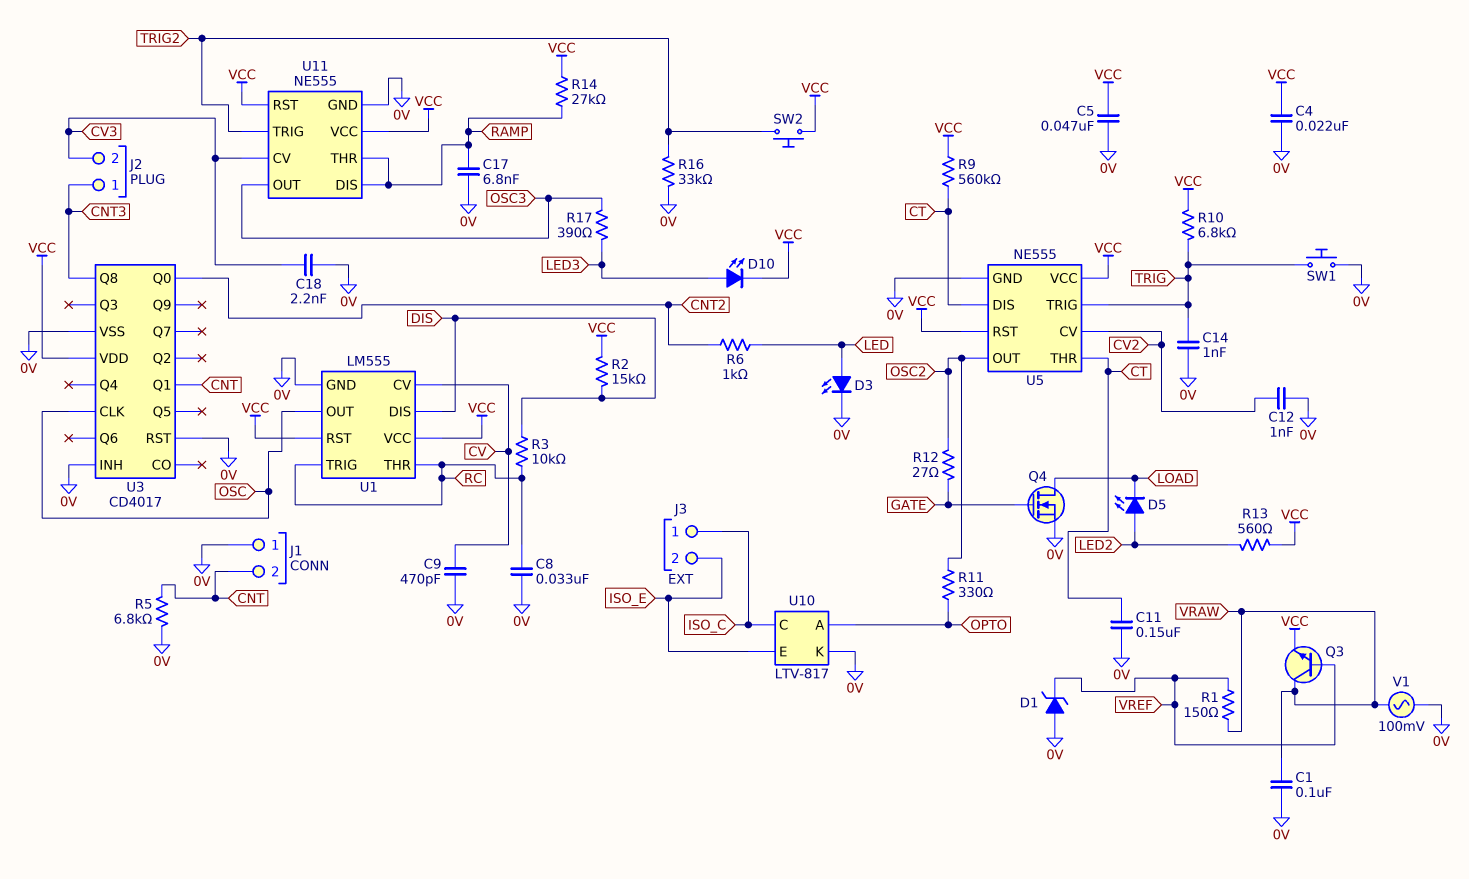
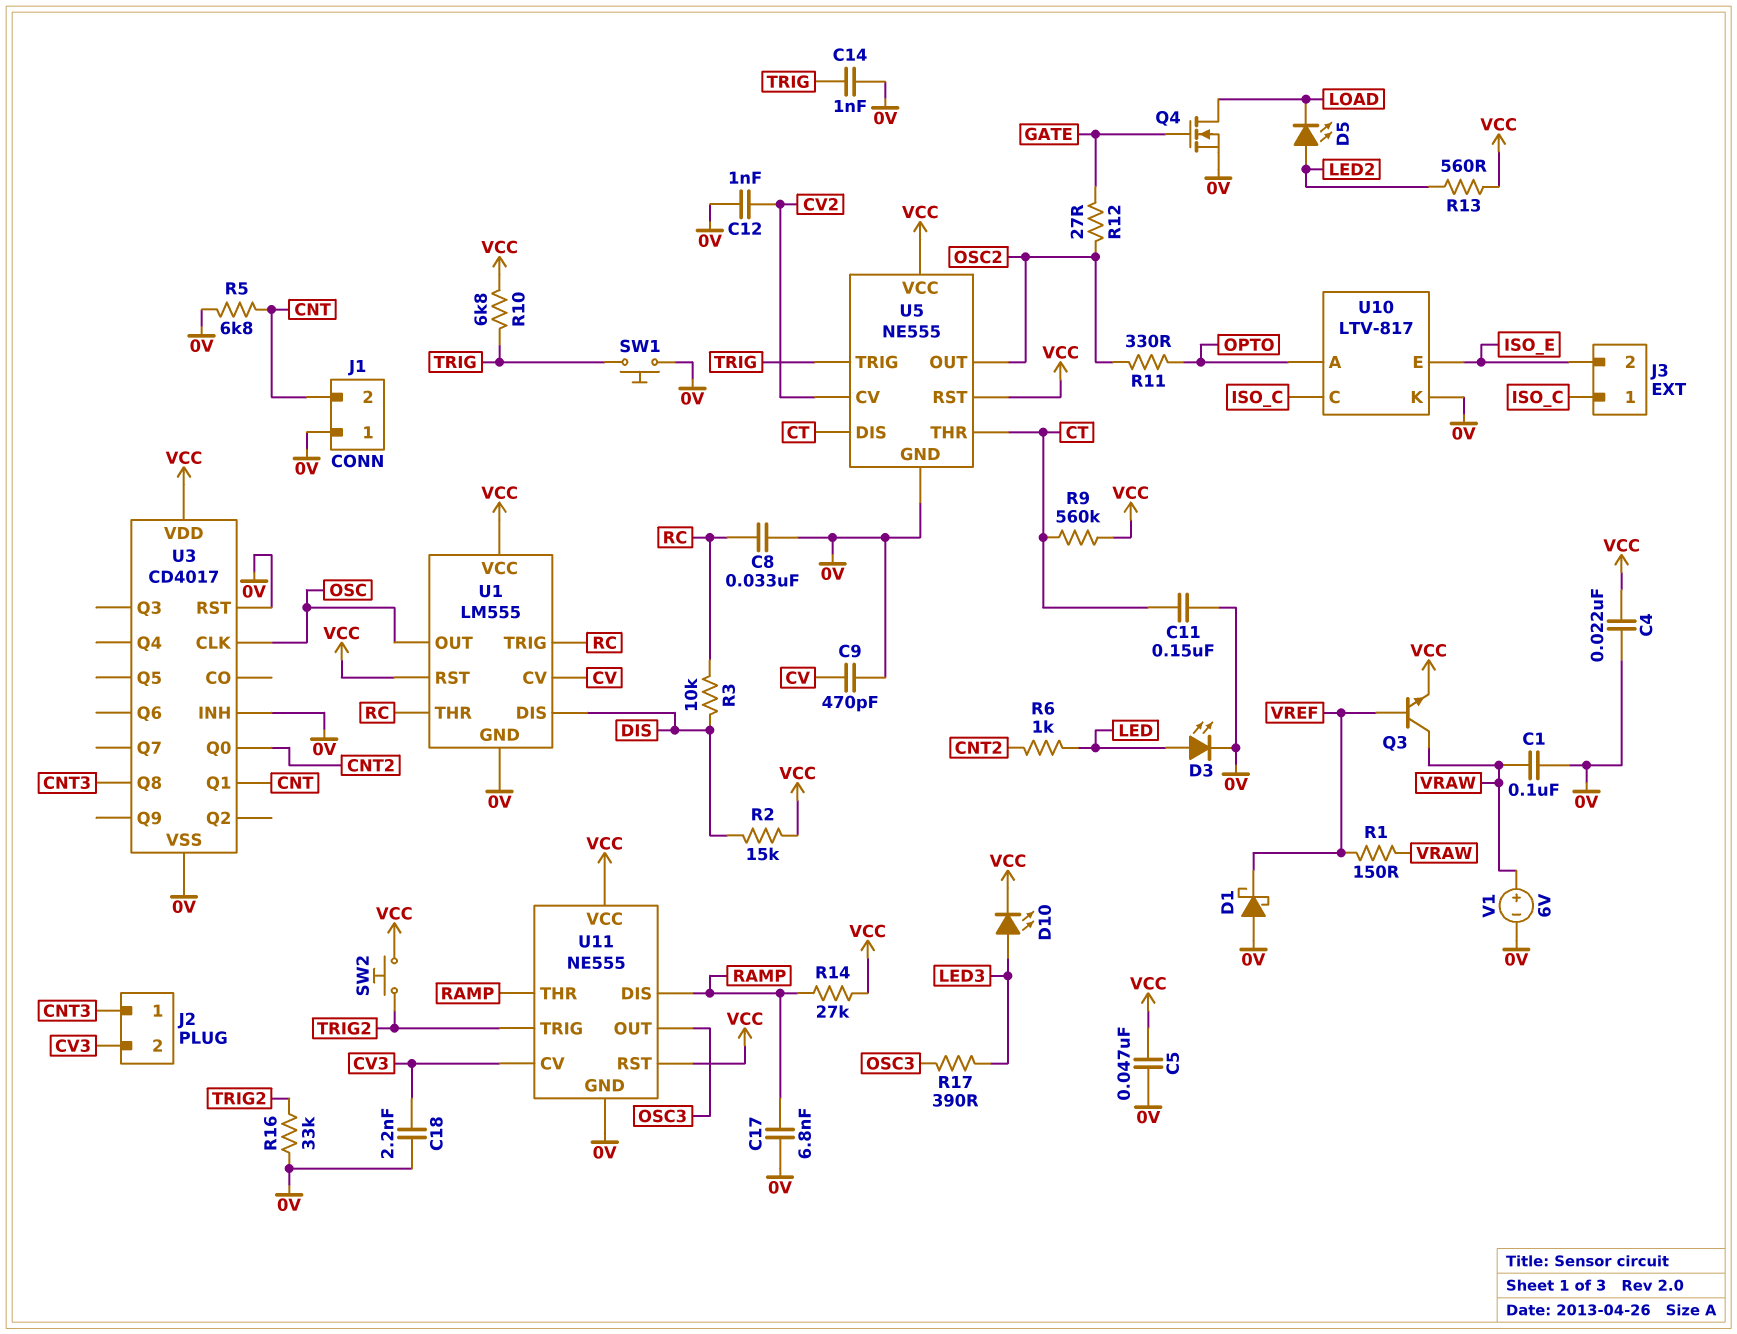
D1: zener (A 0V, K VREF) -> schottky (A 0V, K VREF)
V1: AC 100mV (0V, VRAW) -> 6V (plus VRAW, minus 0V)

